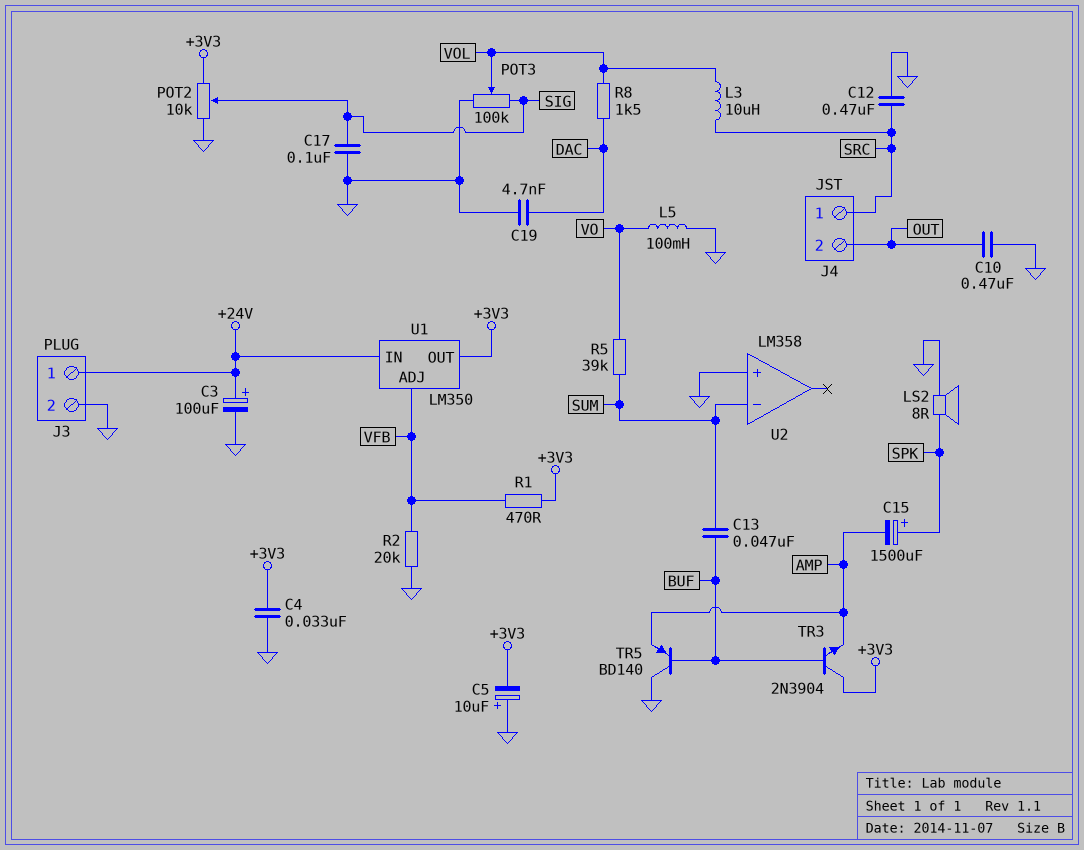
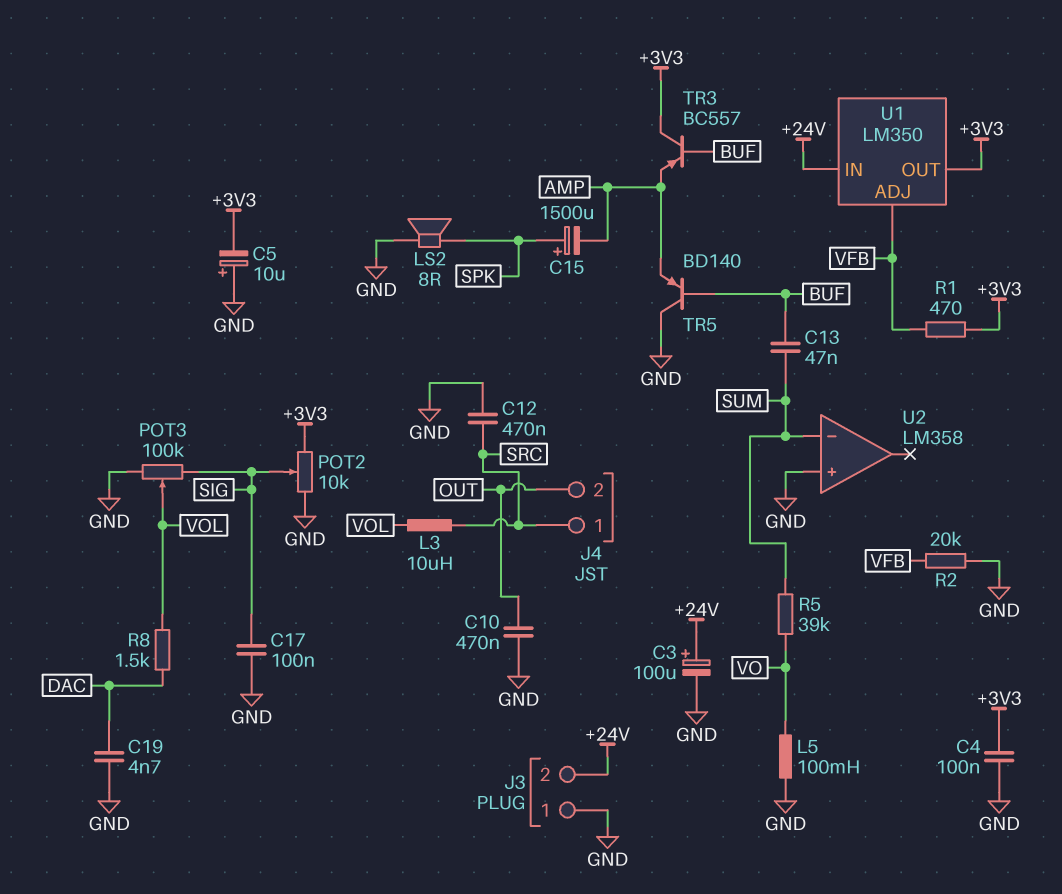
C4: 33nF (+3V3, GND) -> 100nF (+3V3, GND)
J3 pin 1: +24V -> GND
J3 pin 2: GND -> +24V
TR3: NPN 2N3904 (B BUF, C +3V3, E AMP) -> PNP BC557 (B BUF, C +3V3, E AMP)

